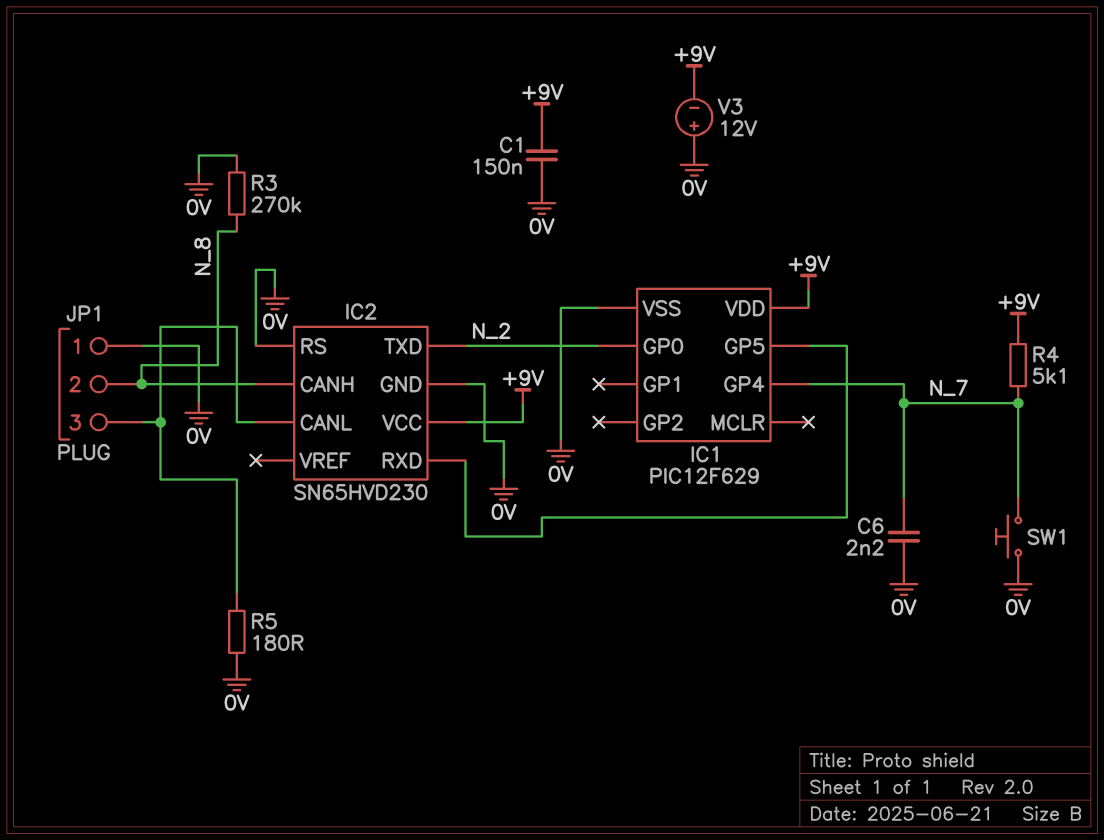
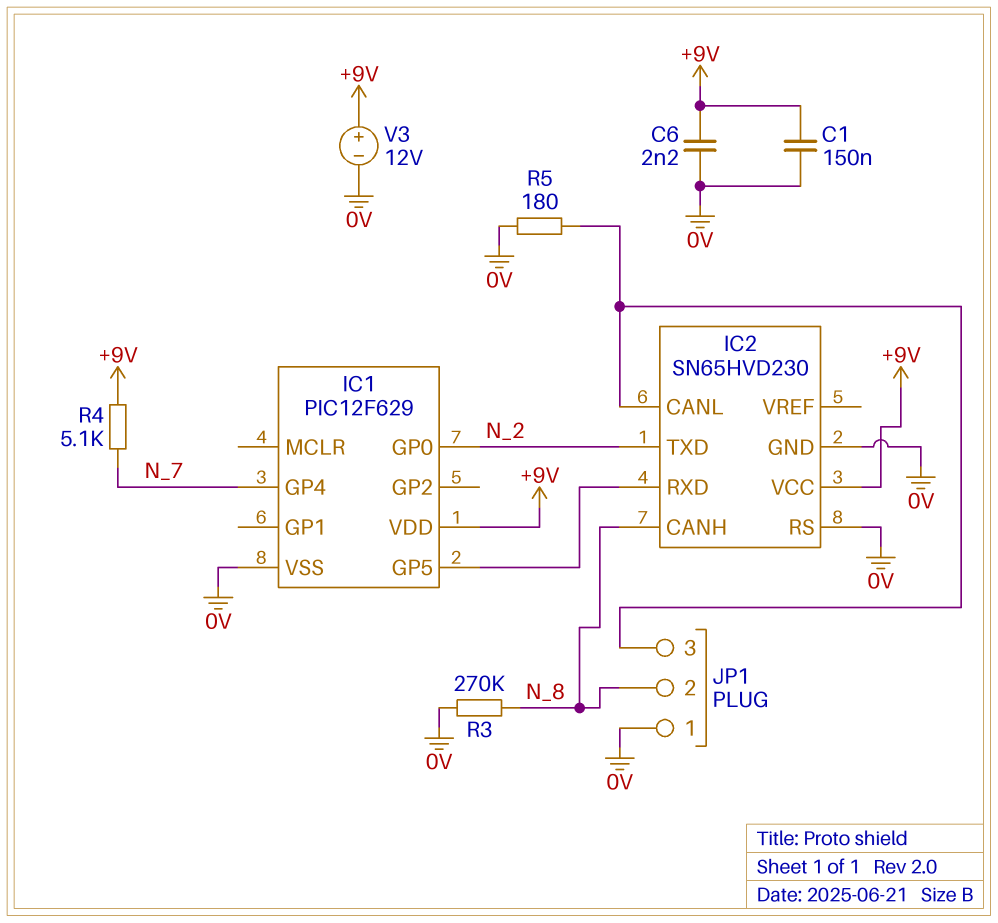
C6: 2.2nF (0V, N_7) -> 2.2nF (+9V, 0V)
SW1: button (0V, N_7) -> none
V3: 12V (plus 0V, minus +9V) -> 12V (plus +9V, minus 0V)

